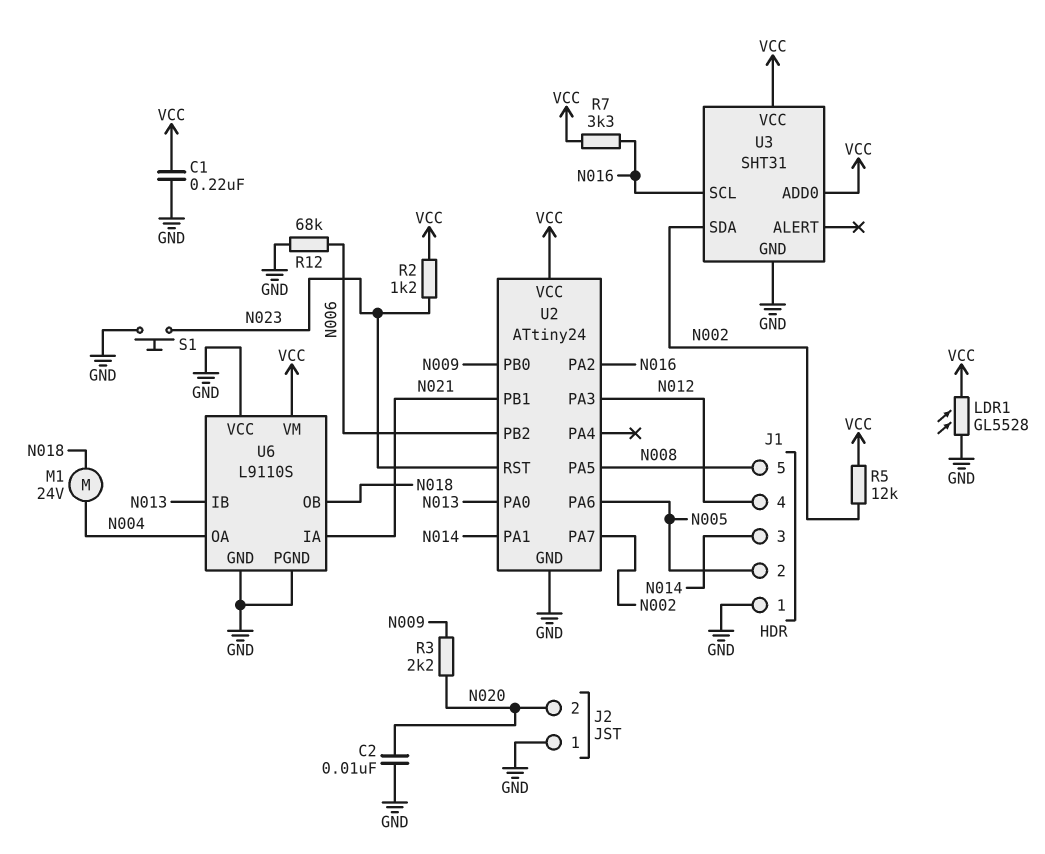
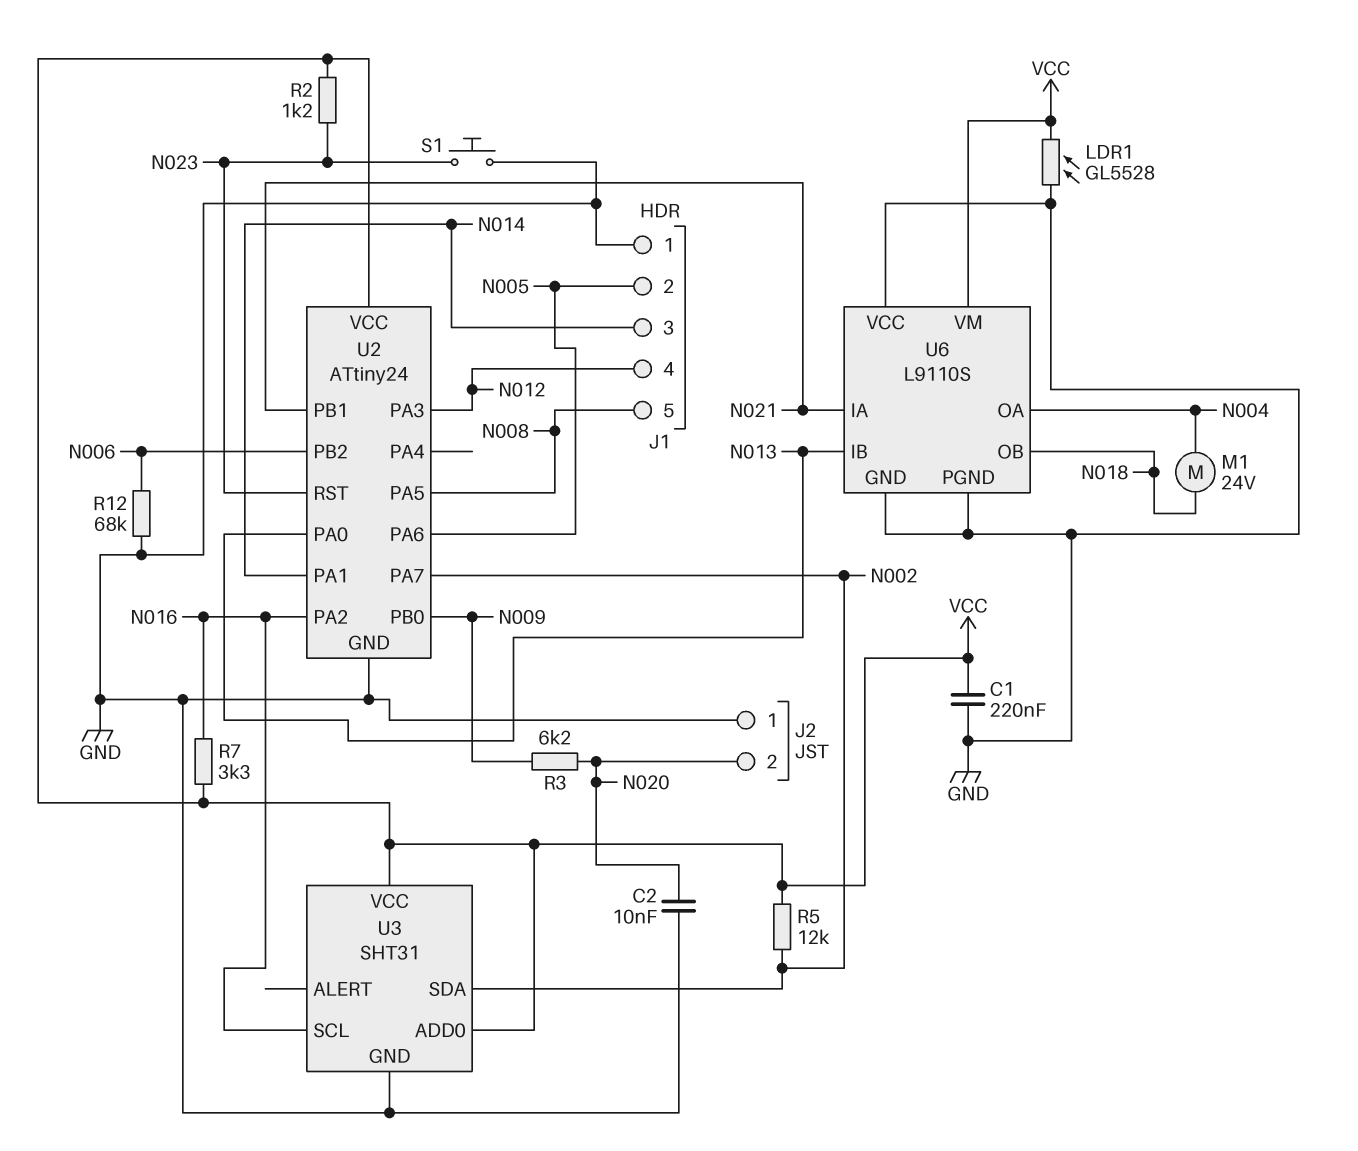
R3: 2.2k (N009, N020) -> 6.2k (N009, N020)

